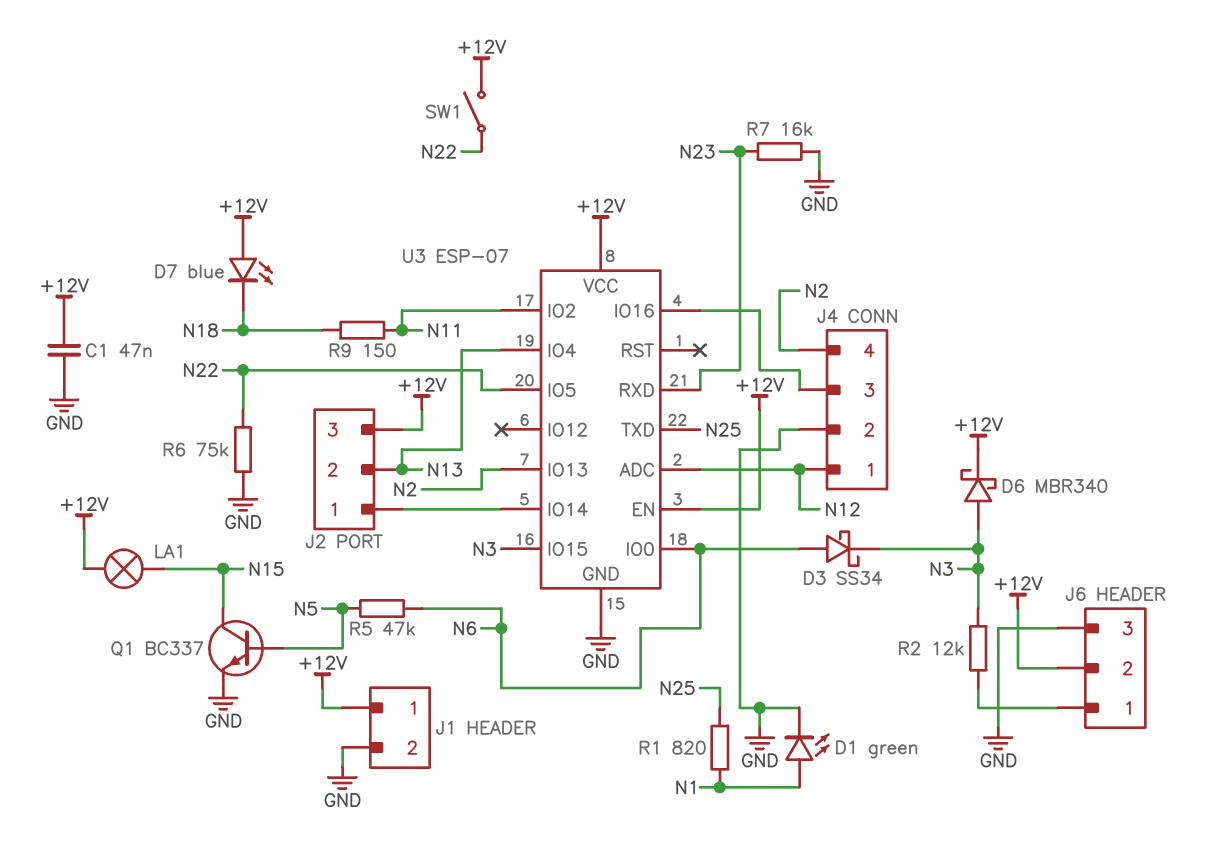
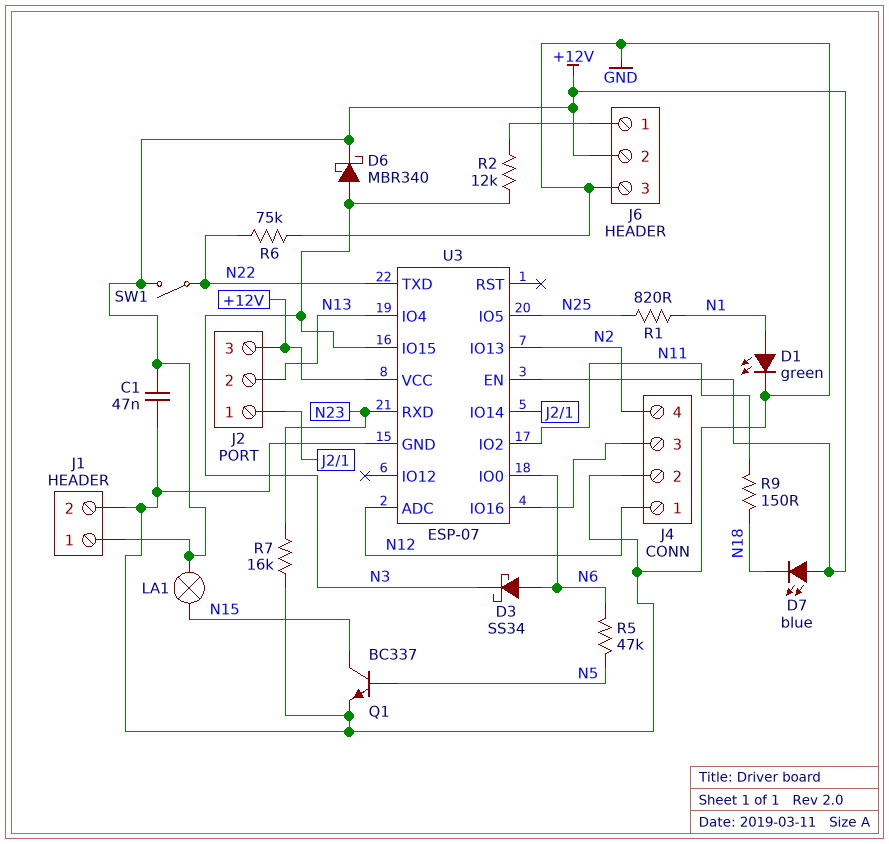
U3 pin IO5: N22 -> N25
U3 pin TXD: N25 -> N22

